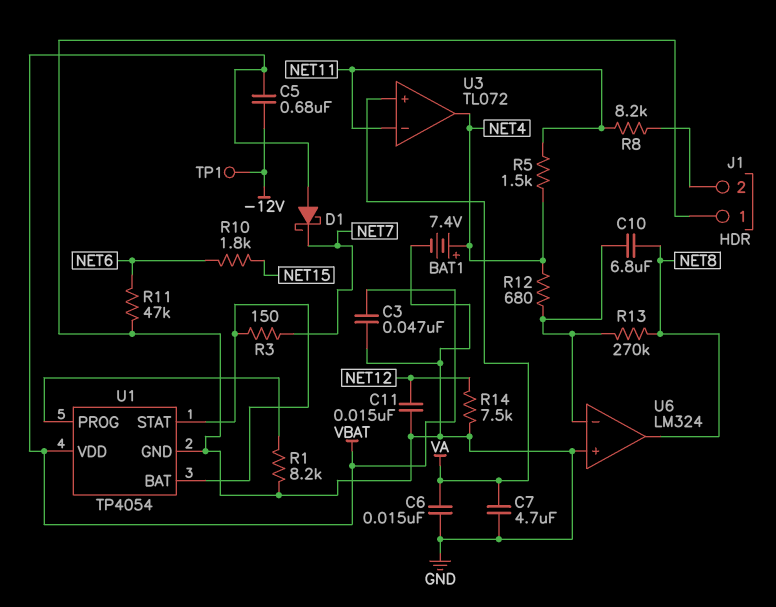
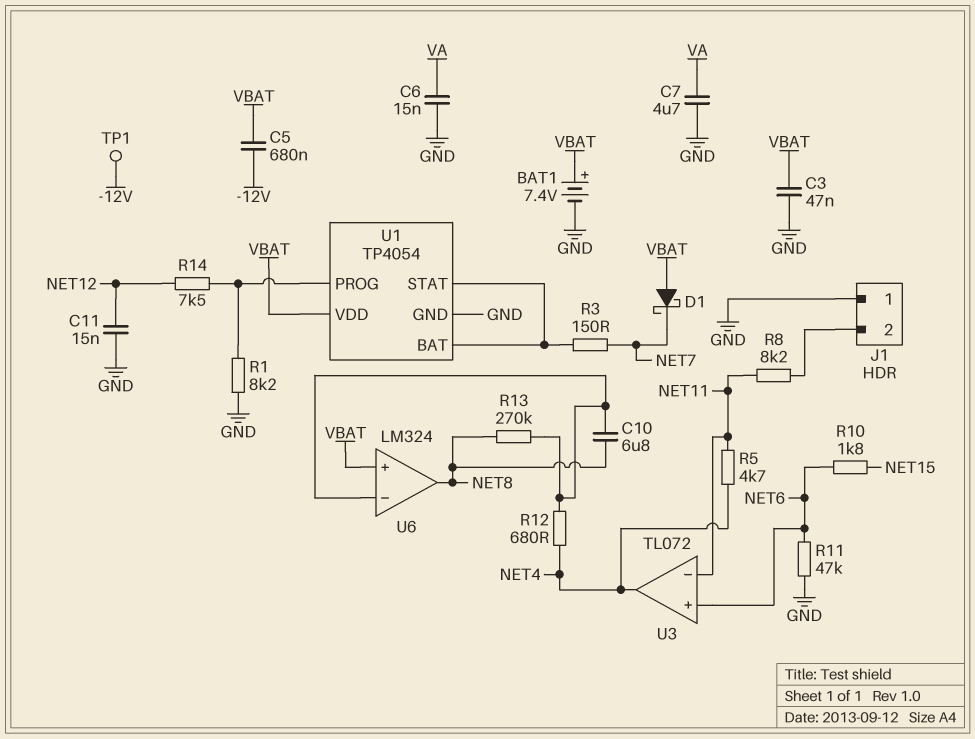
BAT1: 7.4V (plus NET4, minus GND) -> 7.4V (plus VBAT, minus GND)
R5: 1.5k (NET4, NET11) -> 4.7k (NET4, NET11)
R14: 7.5k (GND, NET12) -> 7.5k (NET12, U1/PROG)
U3 pin in+: VA -> NET6
U6 pin in+: GND -> VBAT

